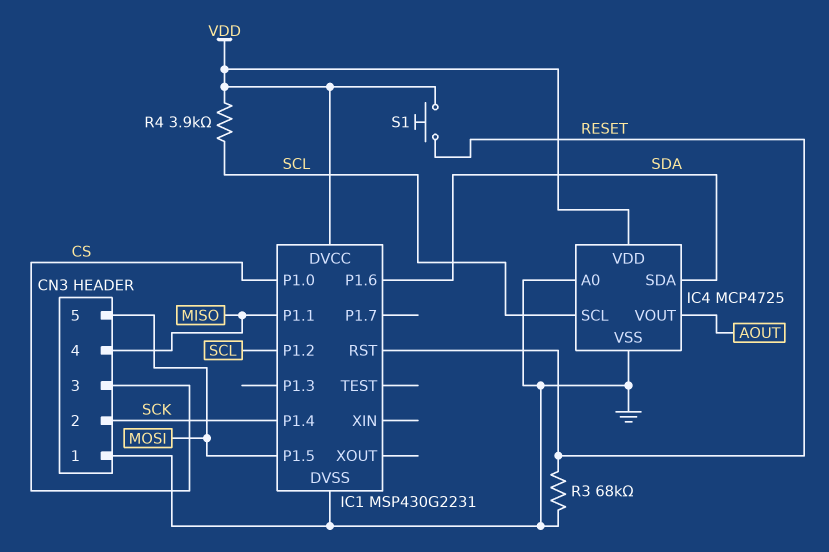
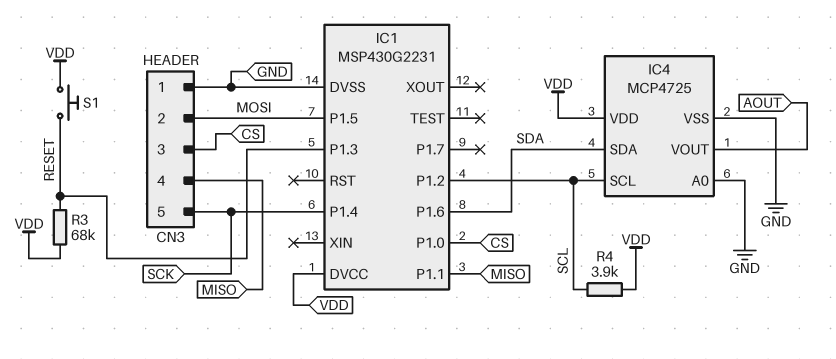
CN3 pin 2: SCK -> MOSI
CN3 pin 5: MOSI -> SCK
IC1 pin P1.3: none -> RESET
IC1 pin RST: RESET -> none
R3: 68k (GND, RESET) -> 68k (RESET, VDD)

